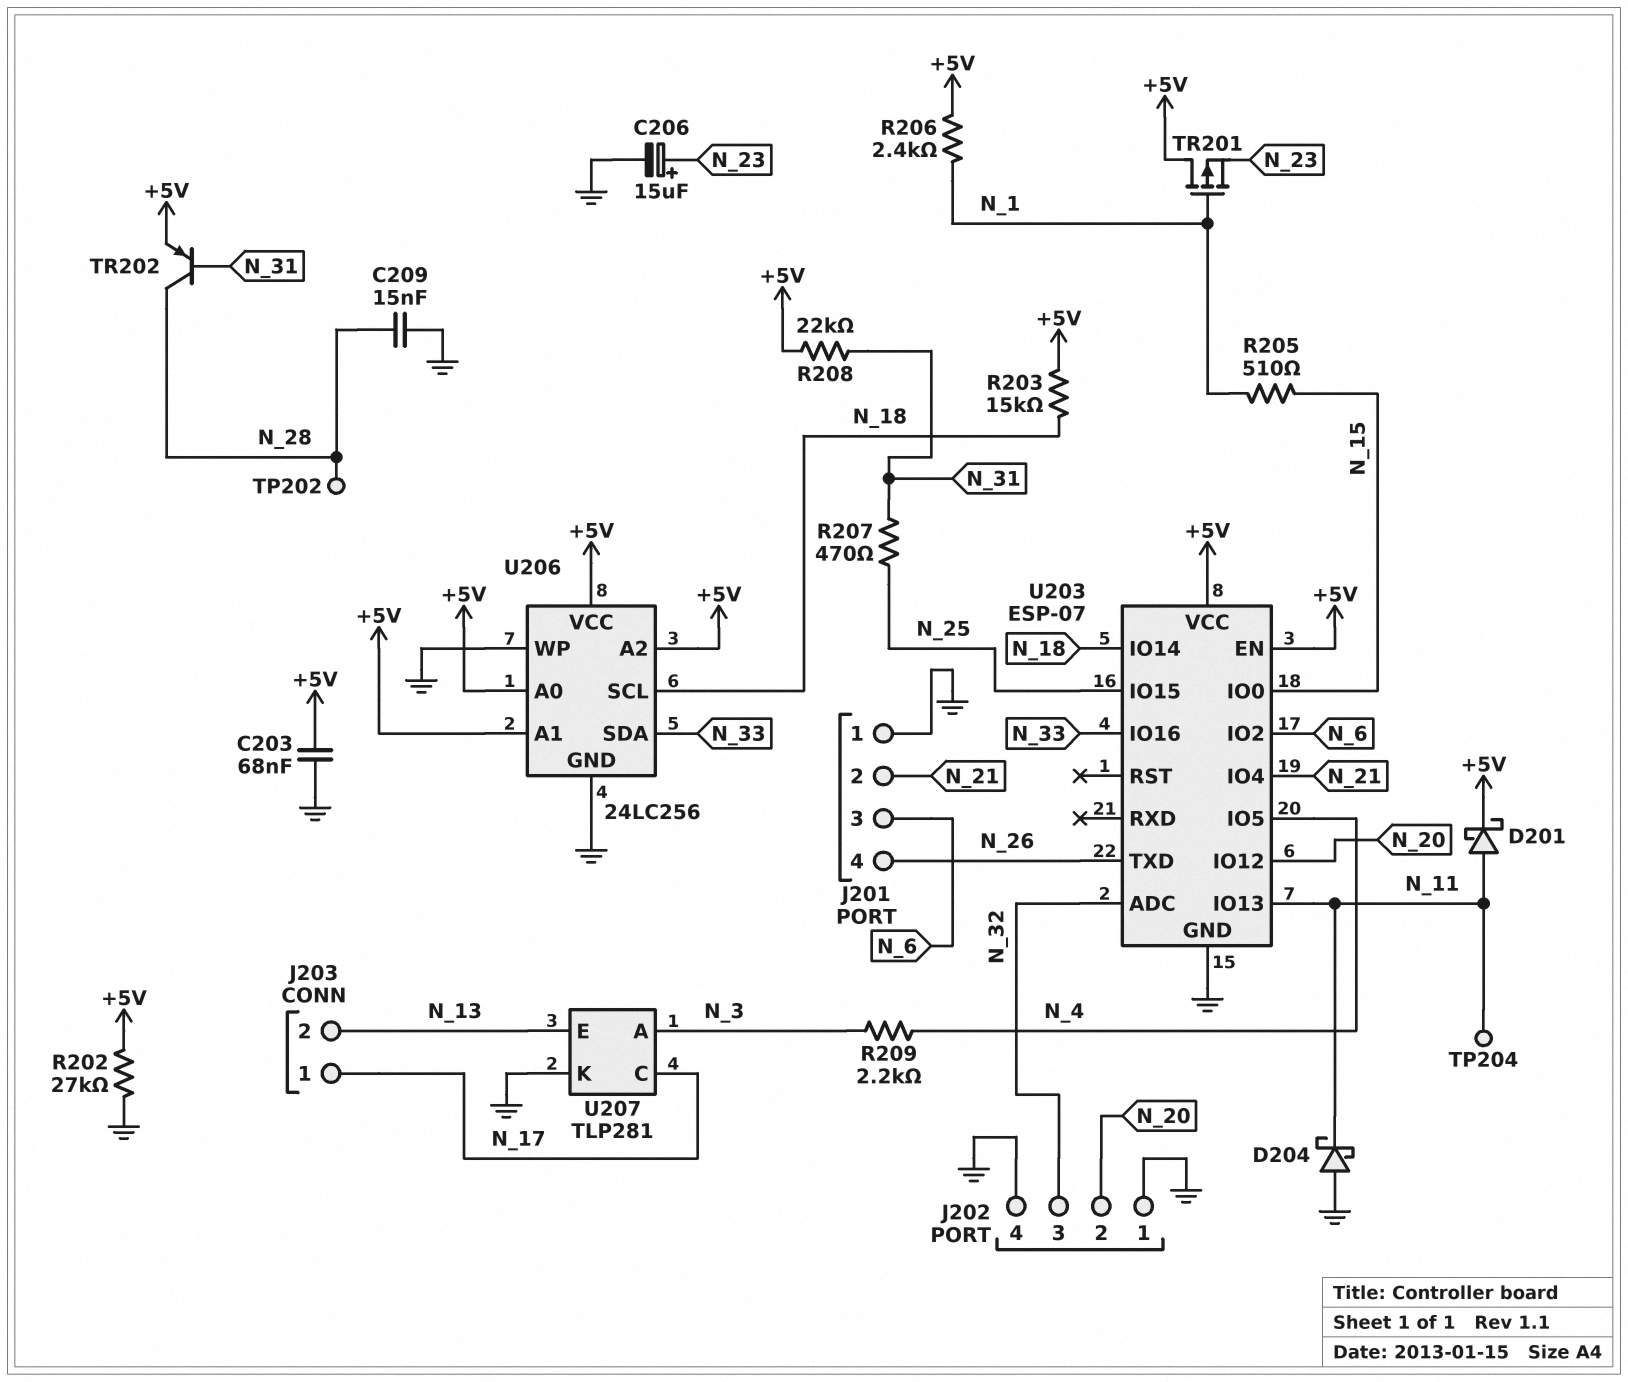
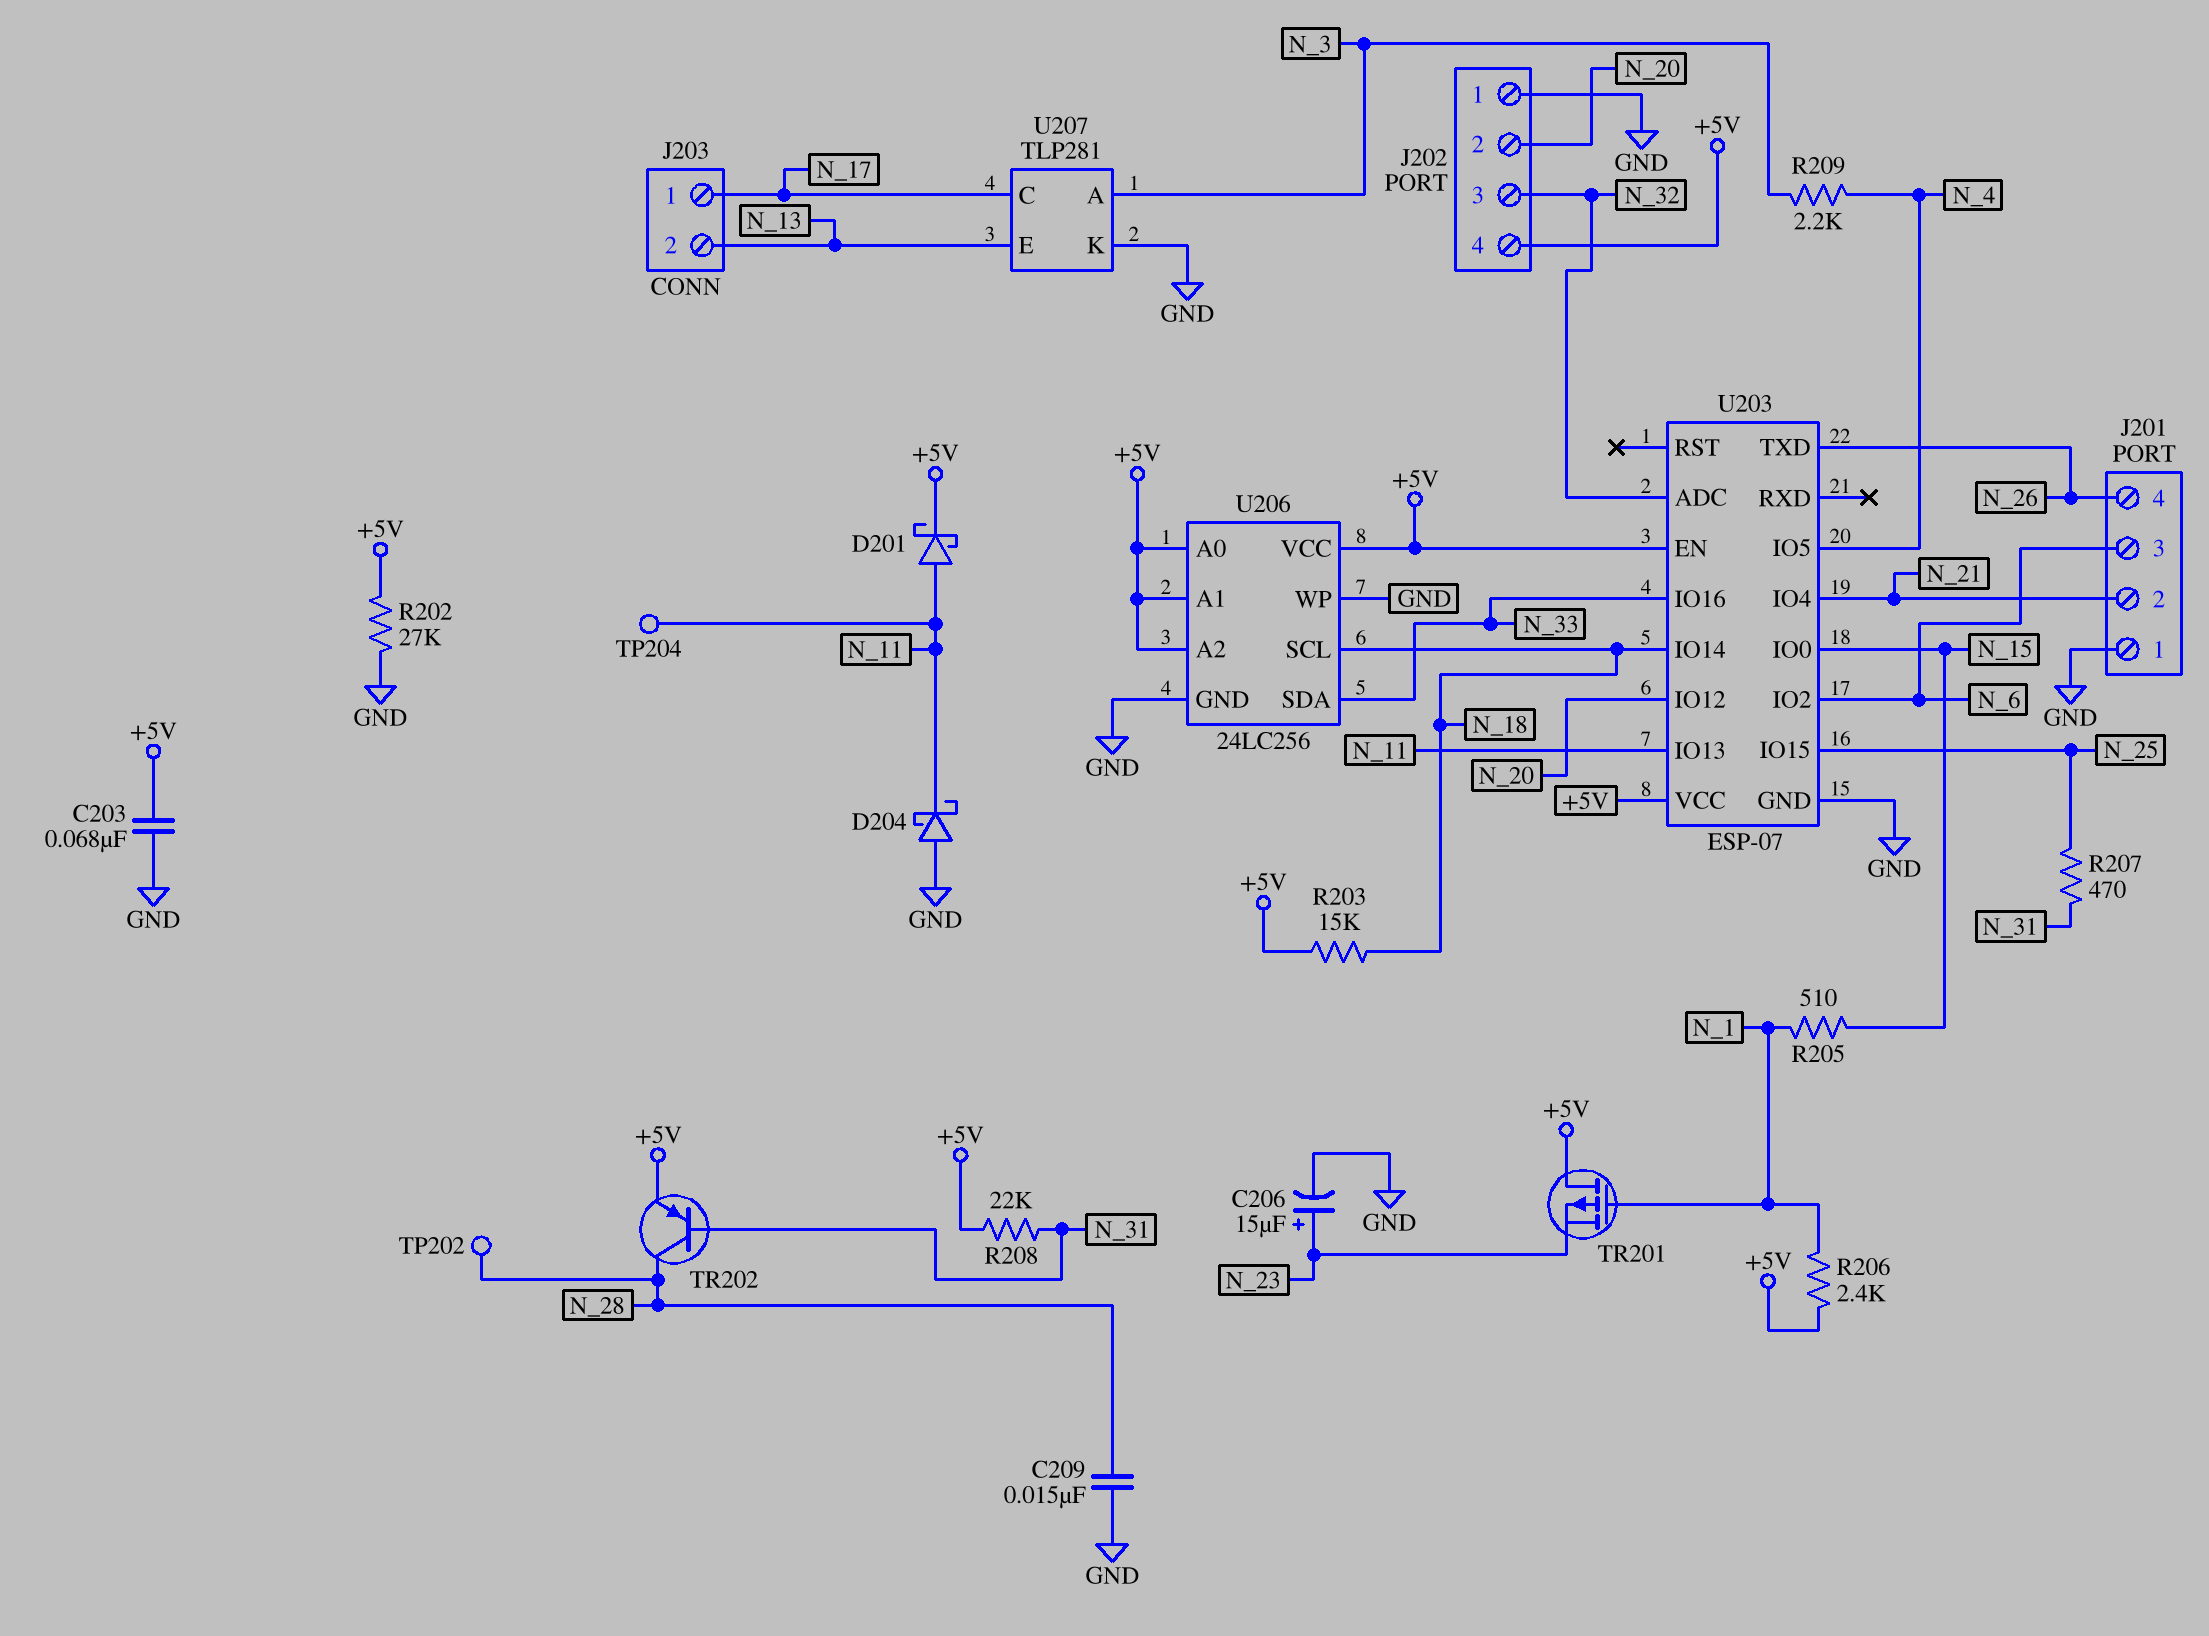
J202 pin 4: GND -> +5V

